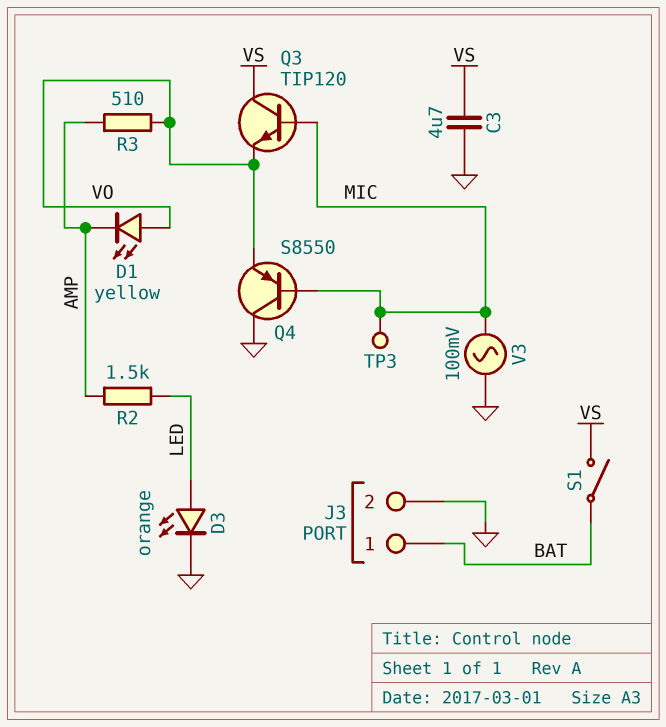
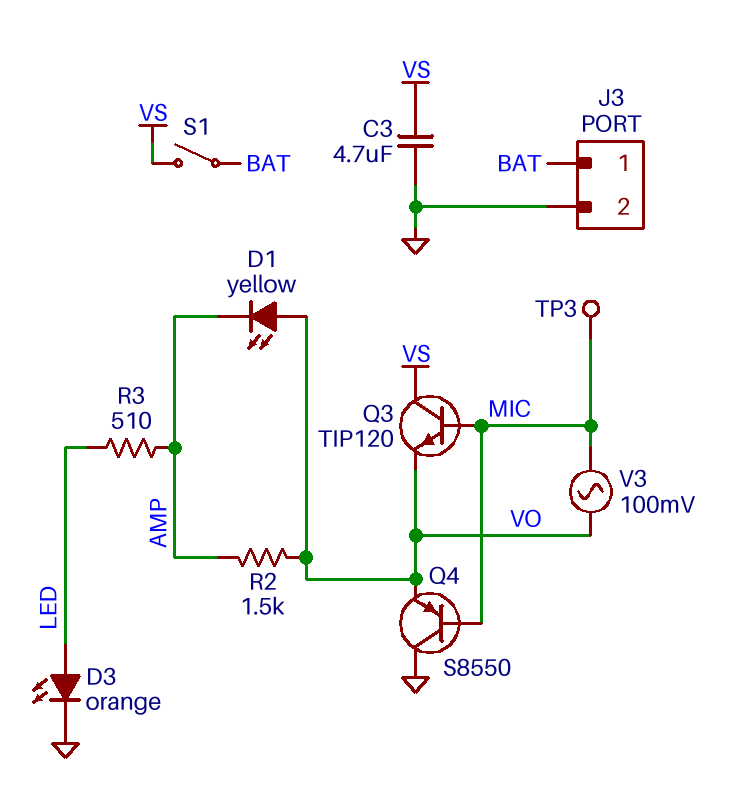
R2: 1.5k (AMP, LED) -> 1.5k (AMP, VO)
R3: 510 (AMP, VO) -> 510 (AMP, LED)
V3: AC 100mV (GND, MIC) -> AC 100mV (MIC, VO)

